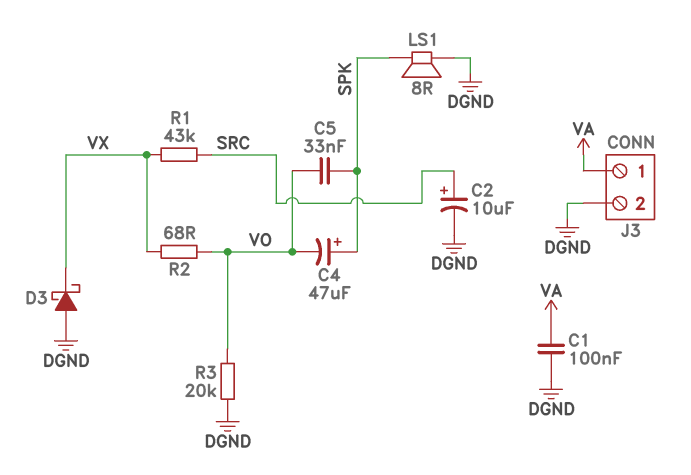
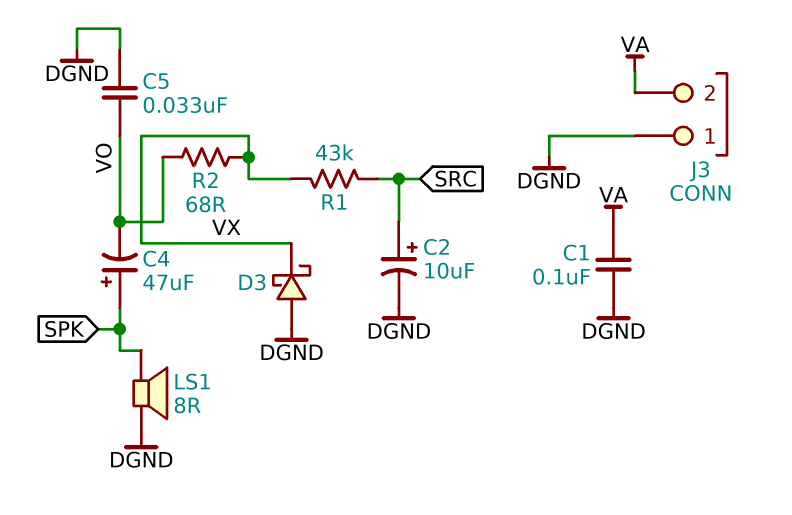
C5: 33nF (SPK, VO) -> 33nF (DGND, VO)
J3 pin 1: VA -> DGND
J3 pin 2: DGND -> VA
R3: 20k (DGND, VO) -> none

